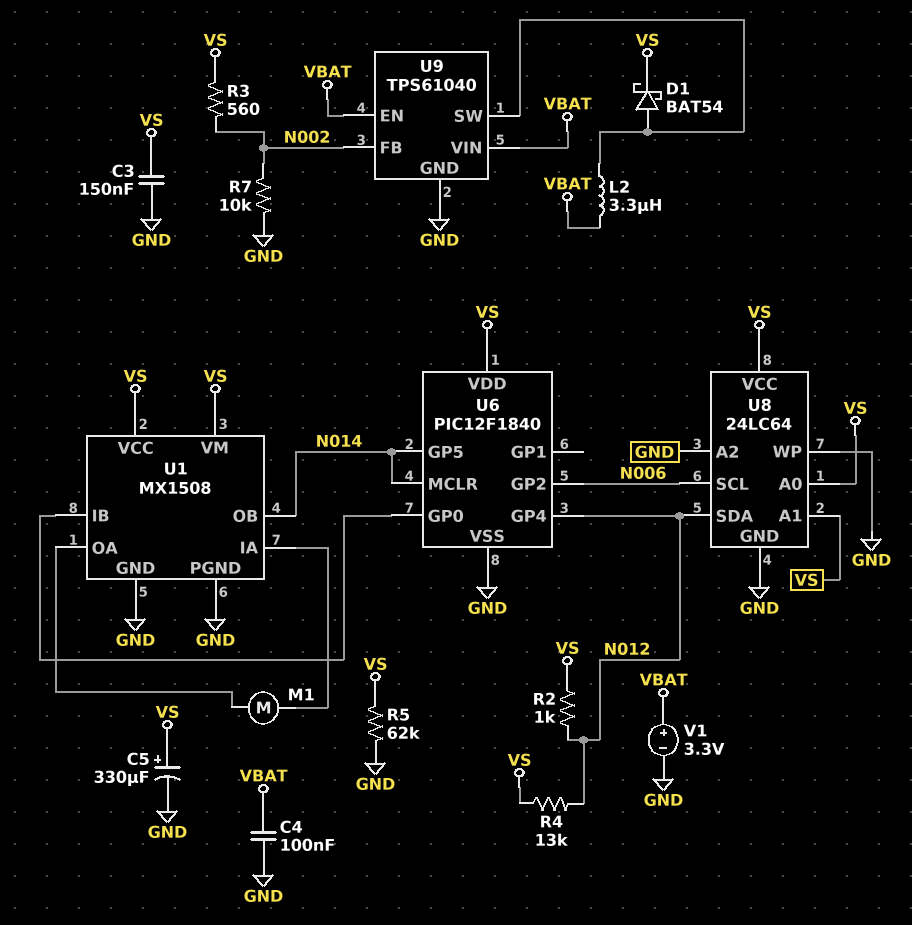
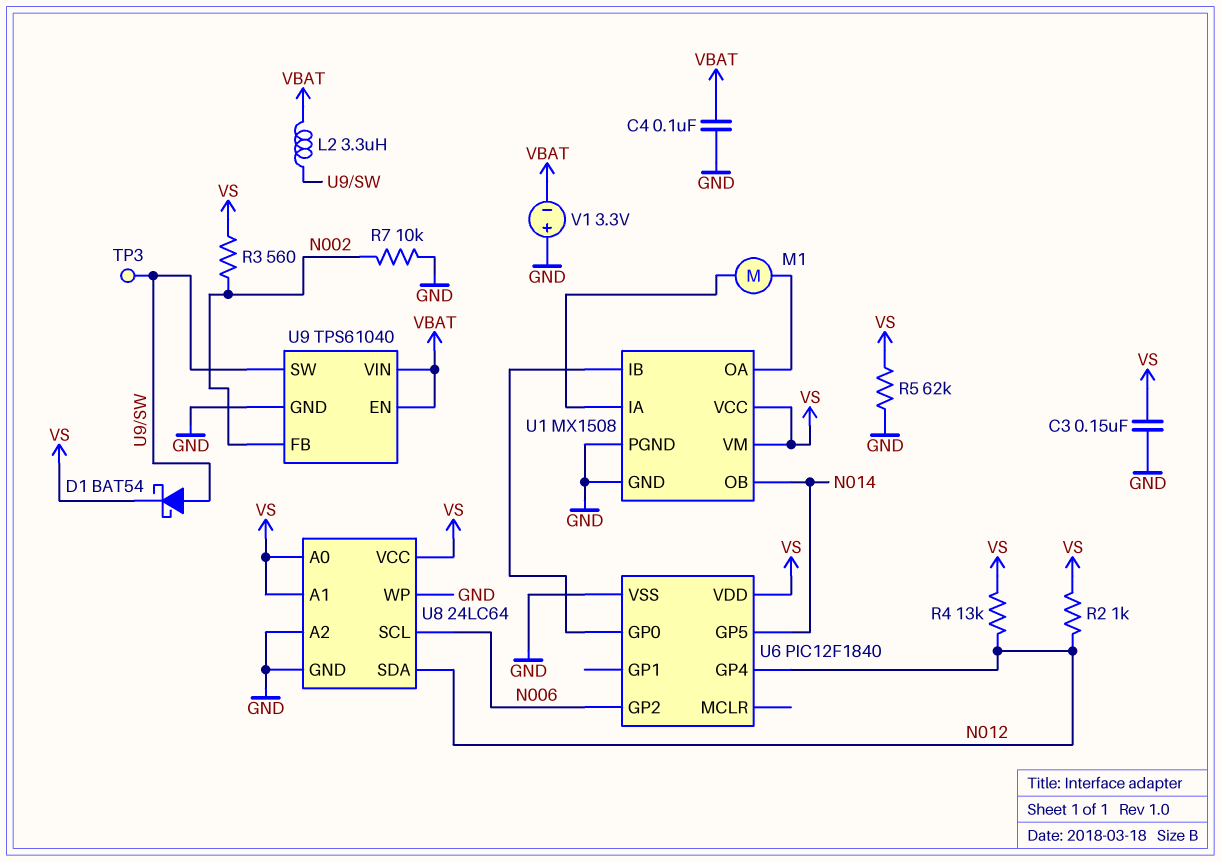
C5: 330uF (plus VS, minus GND) -> none
TP3: none -> test point (U9/SW)
U6 pin MCLR: N014 -> none
V1: 3.3V (plus VBAT, minus GND) -> 3.3V (plus GND, minus VBAT)

